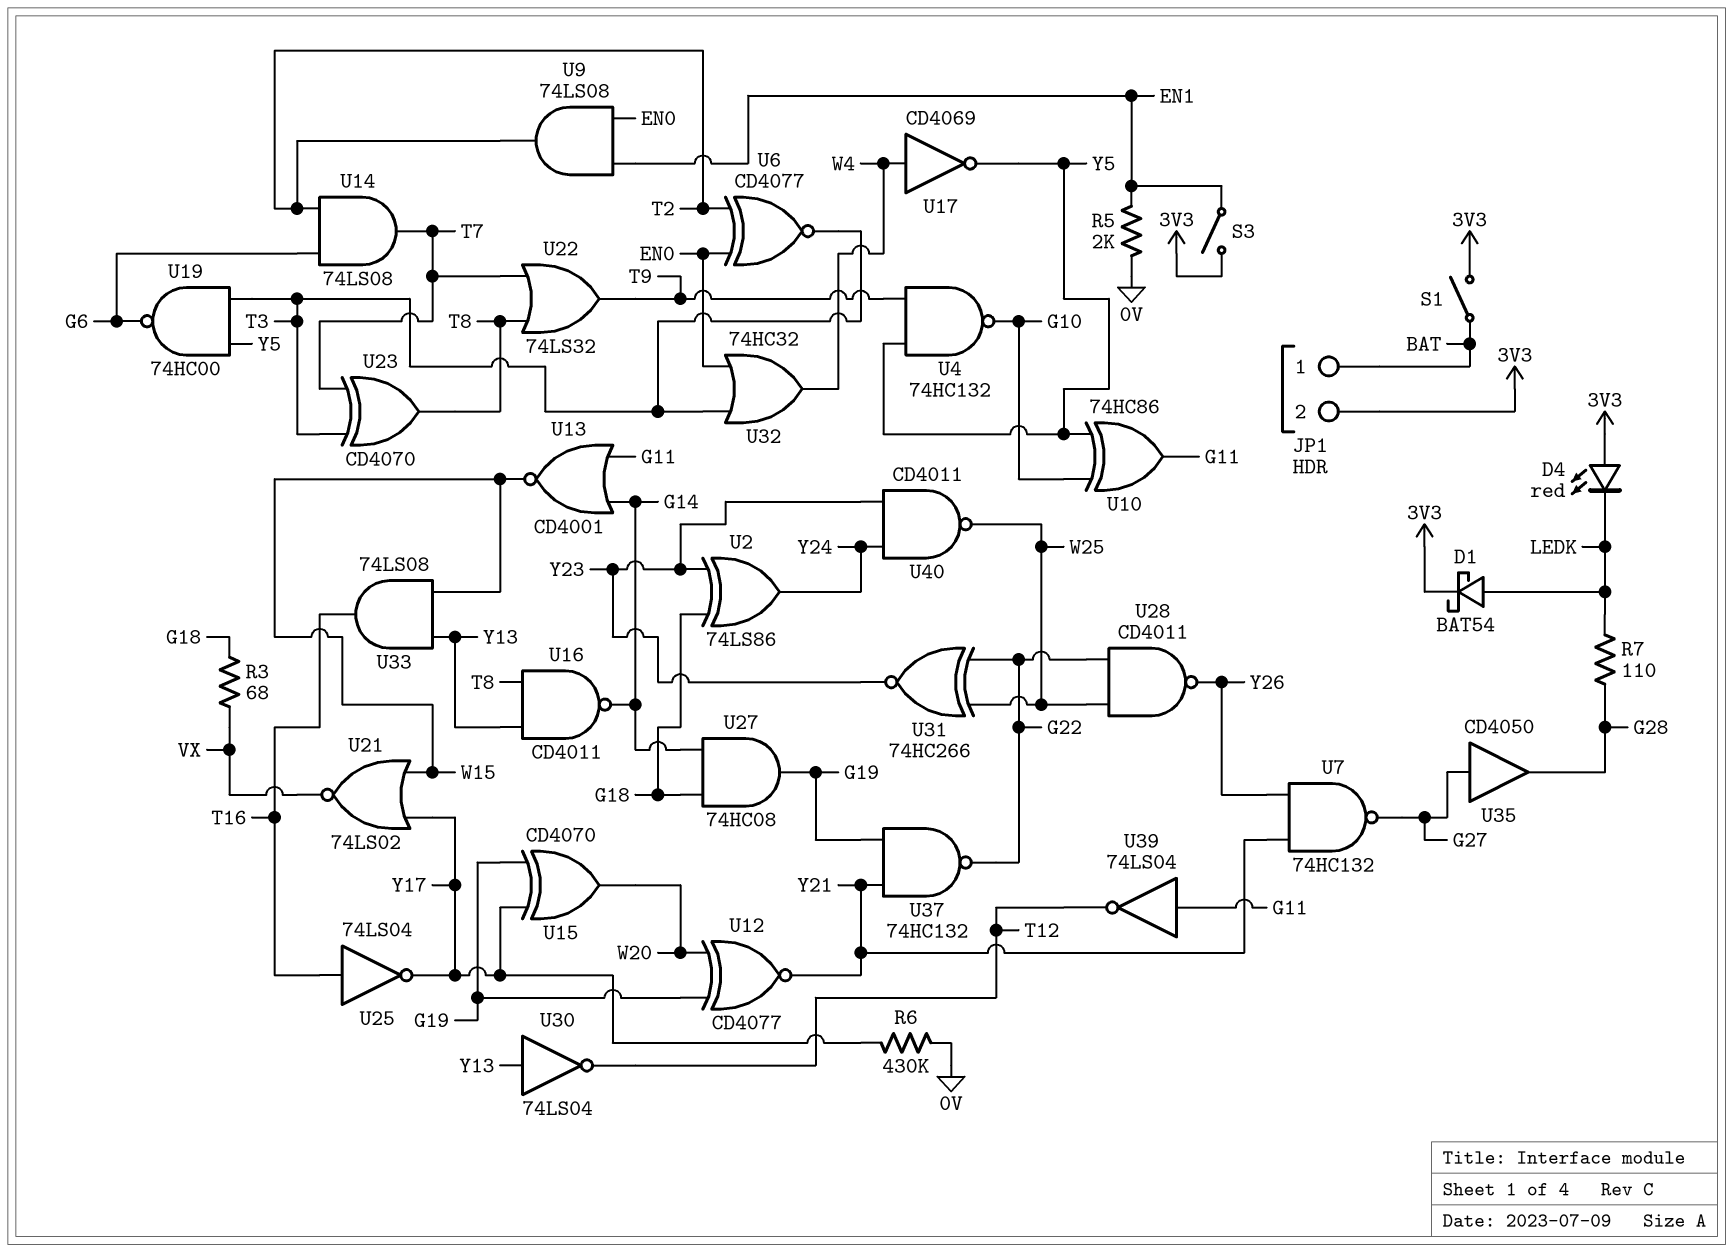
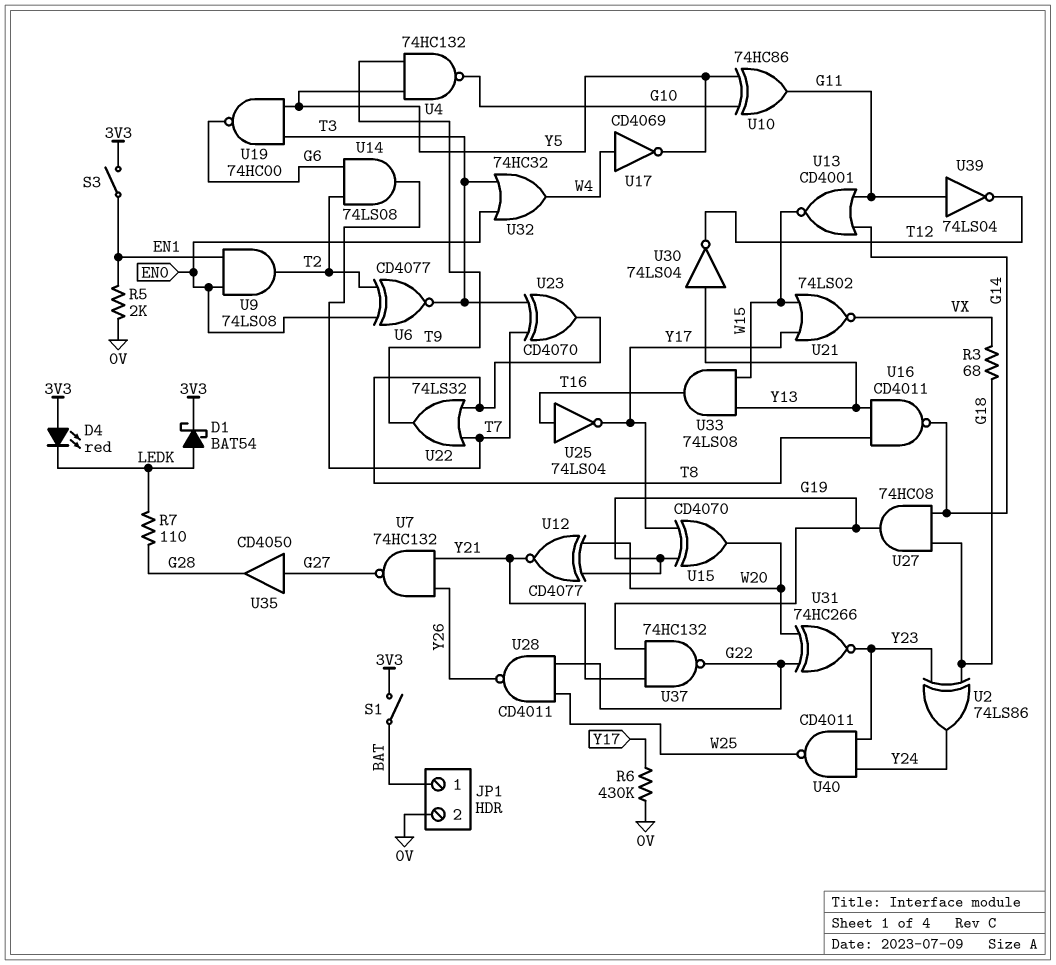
JP1 pin 2: 3V3 -> 0V
U31: XNOR 74HC266 (in G22, in W25, out Y23) -> XNOR 74HC266 (in G22, in W20, out Y23)

